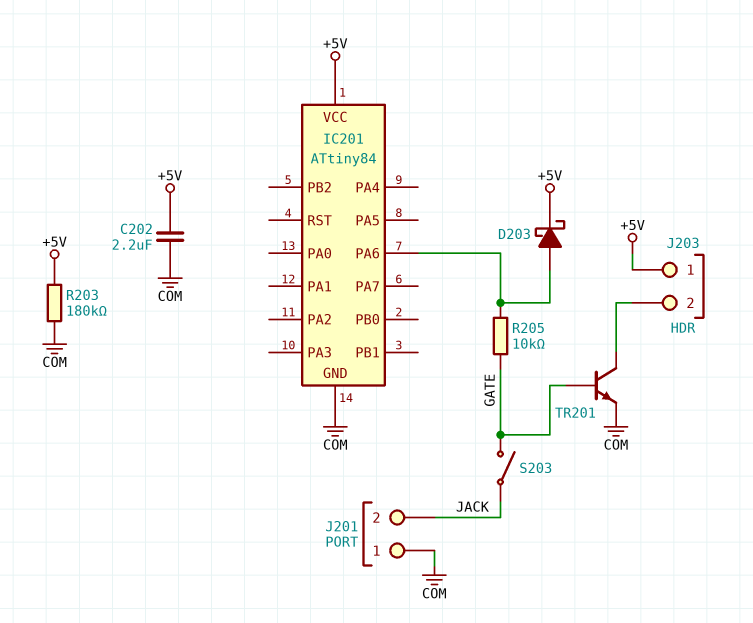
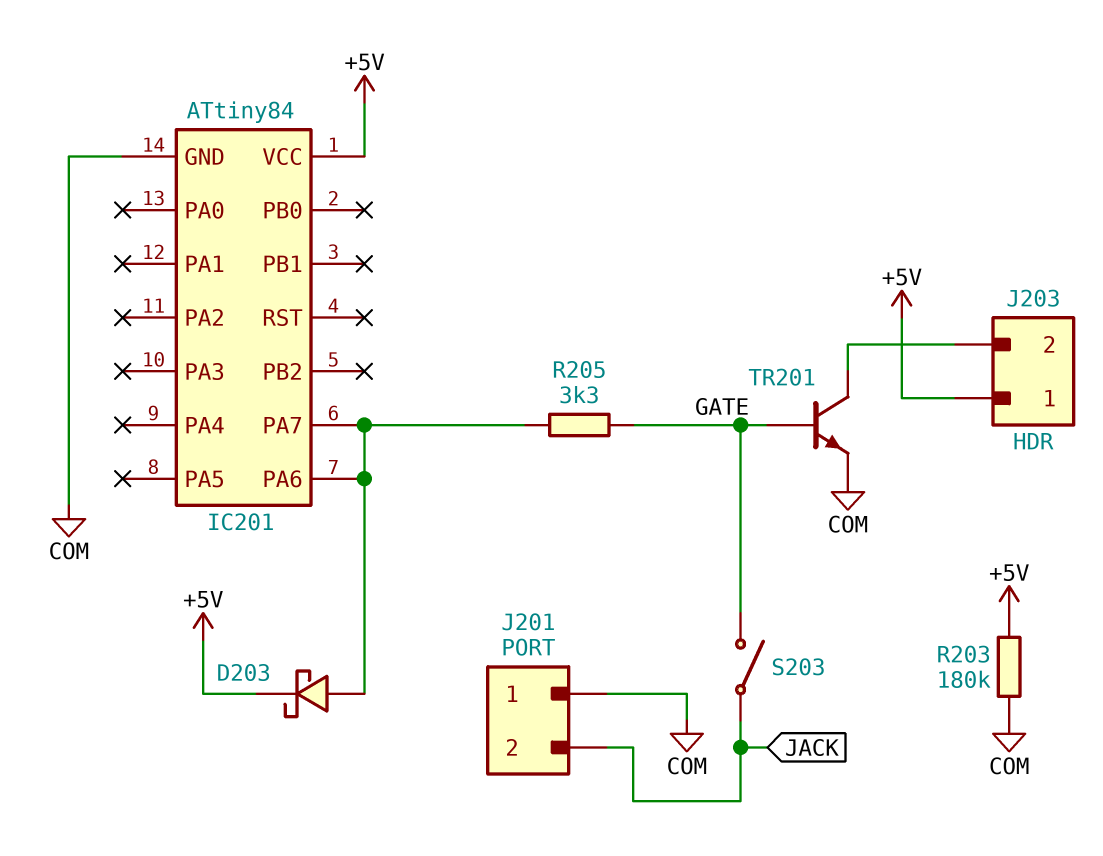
C202: 2.2uF (+5V, COM) -> none
IC201 pin PA7: none -> IC201/PA6
R205: 10k (GATE, IC201/PA6) -> 3.3k (GATE, IC201/PA6)

